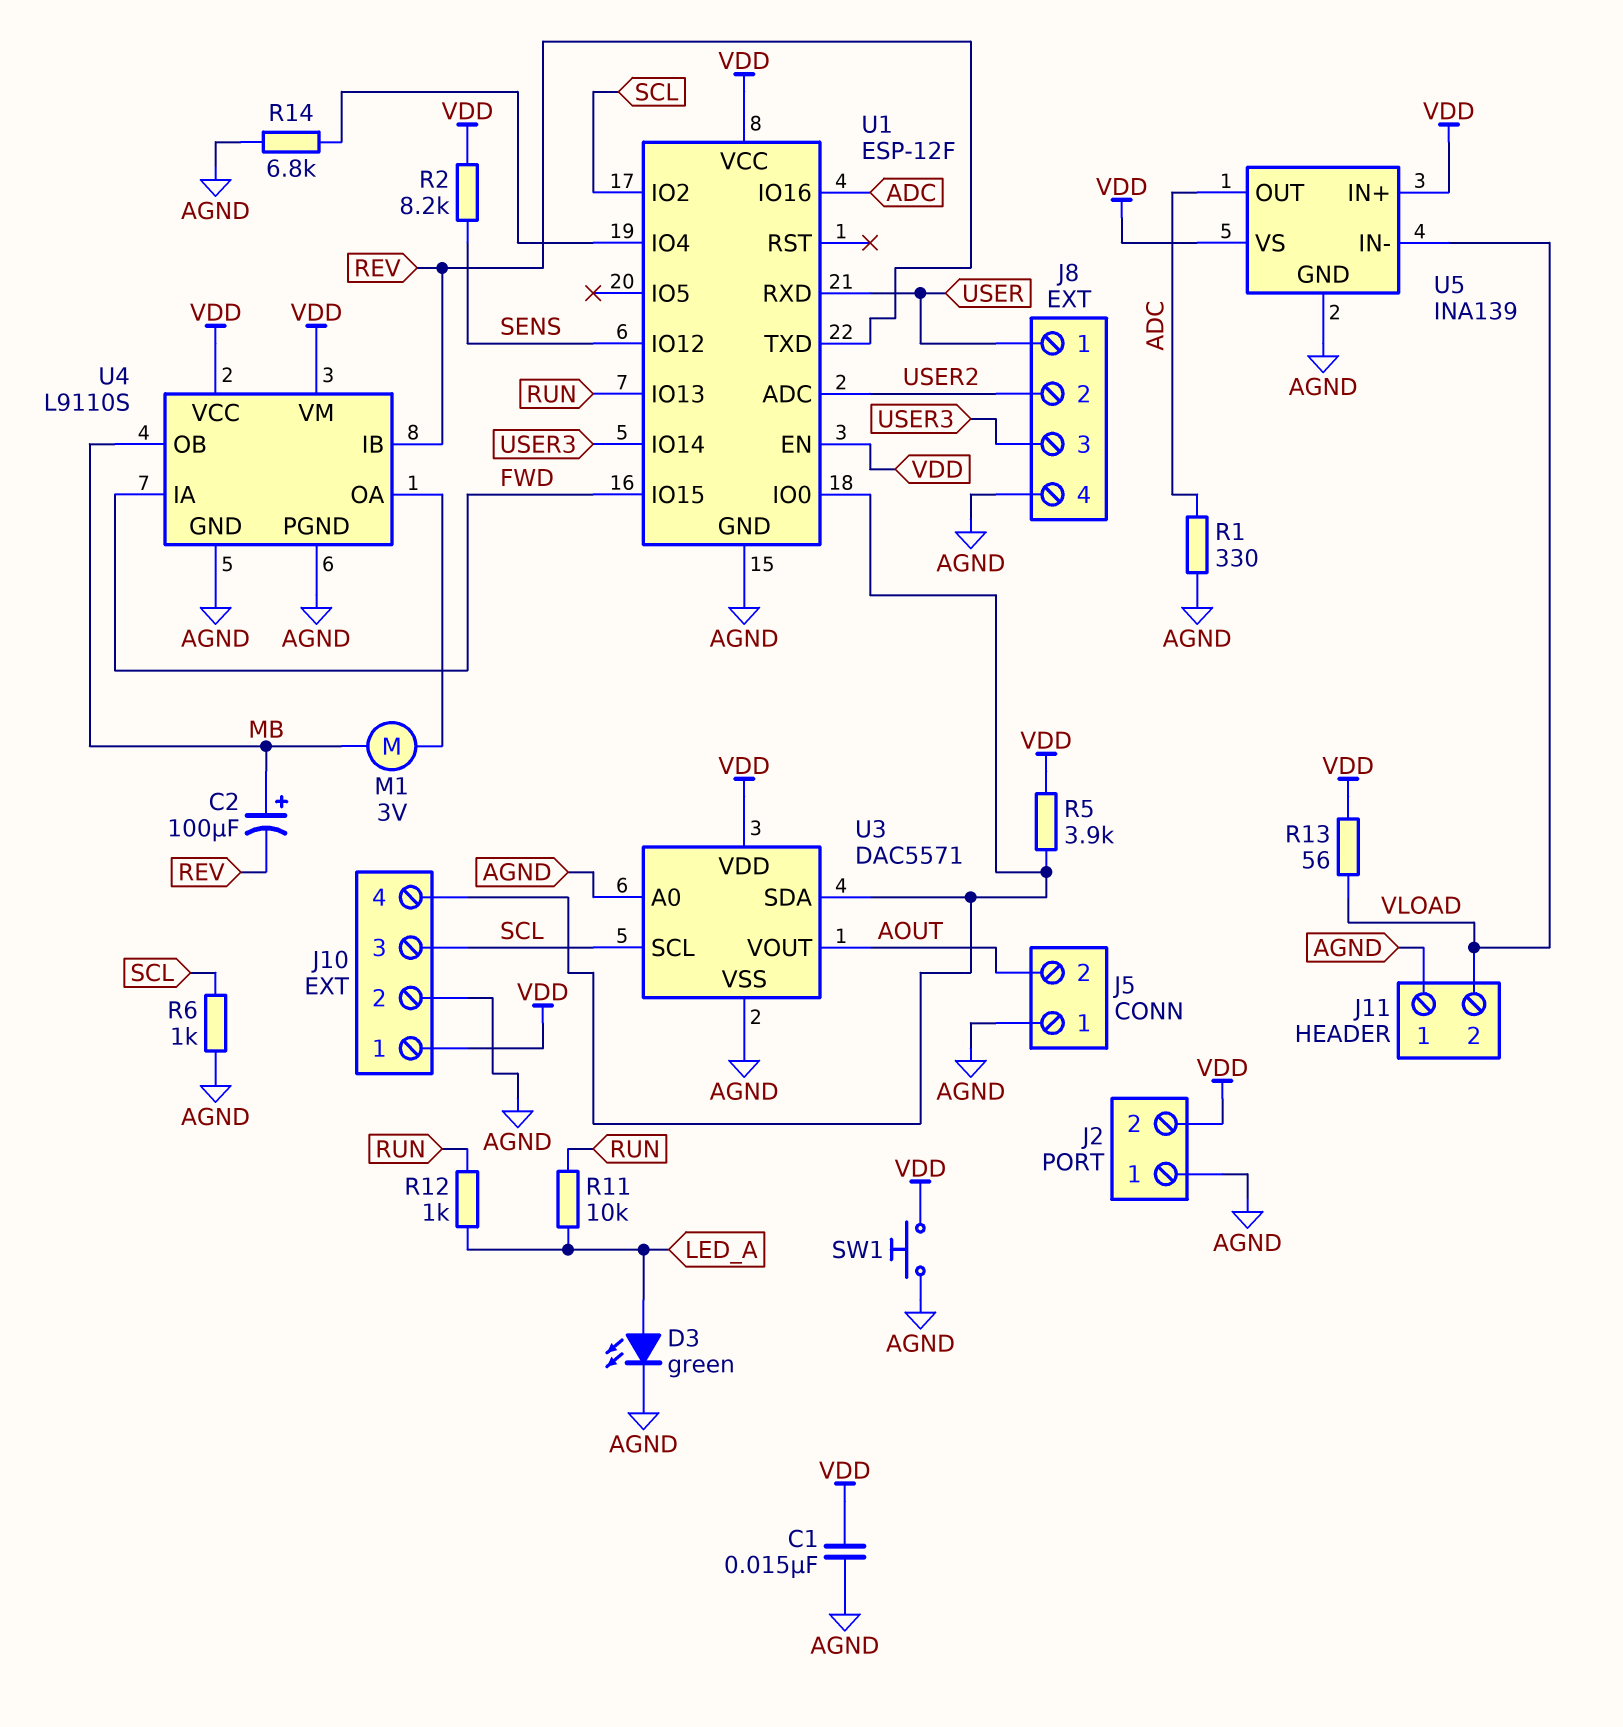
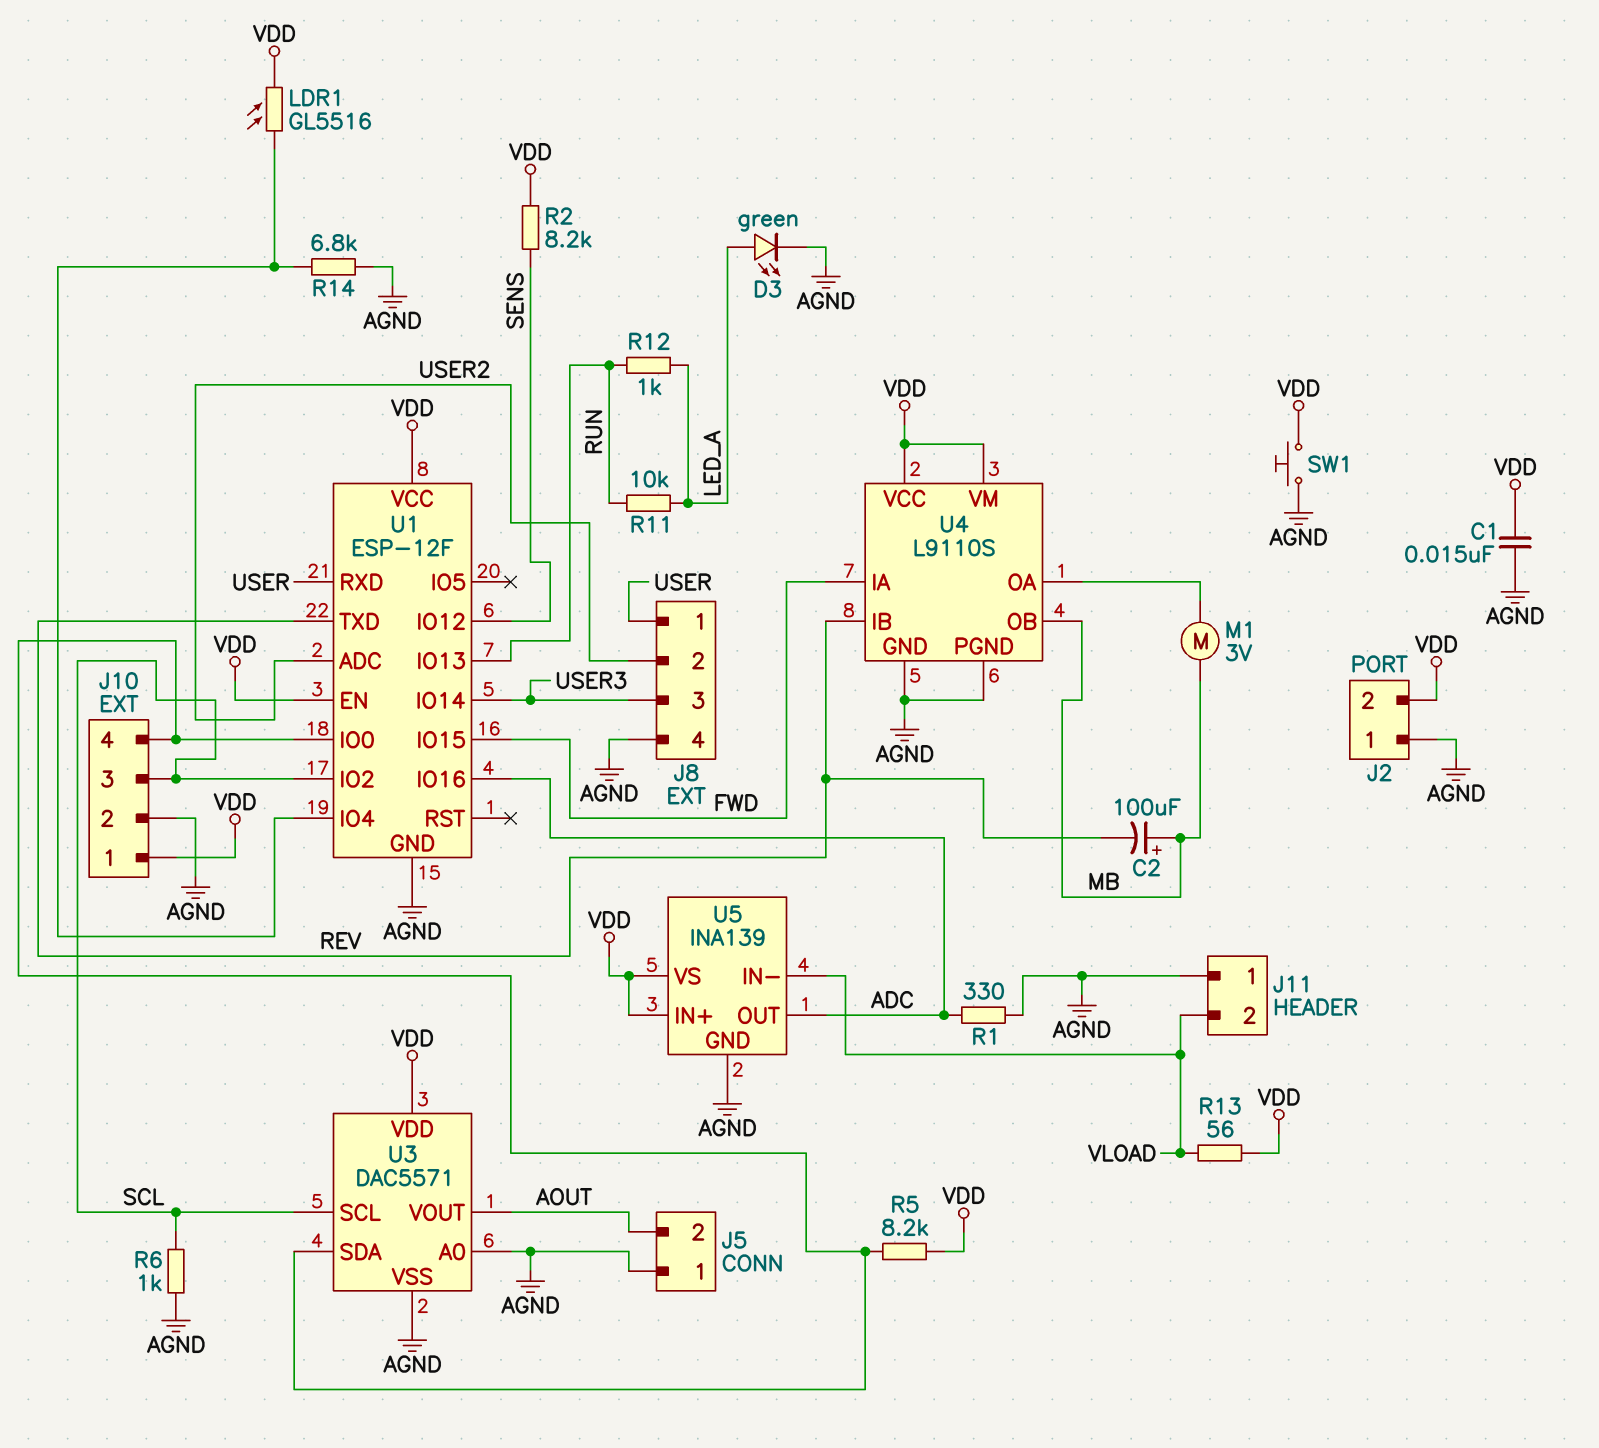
LDR1: none -> GL5516 (U1/IO4, VDD)
R5: 3.9k (J10/4, VDD) -> 8.2k (J10/4, VDD)

